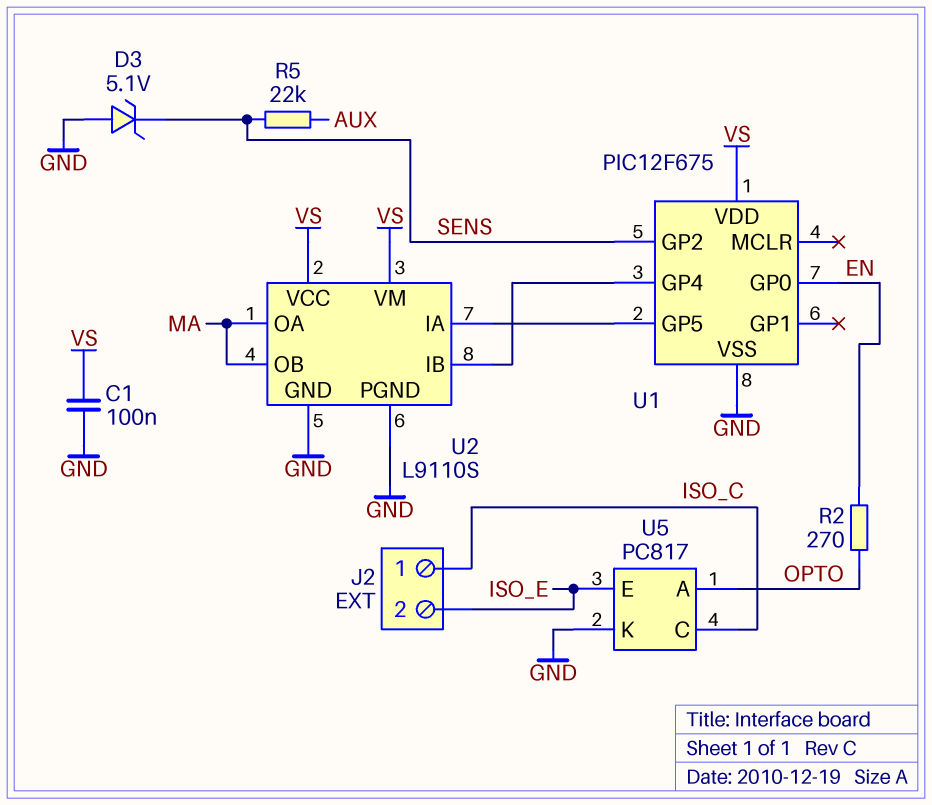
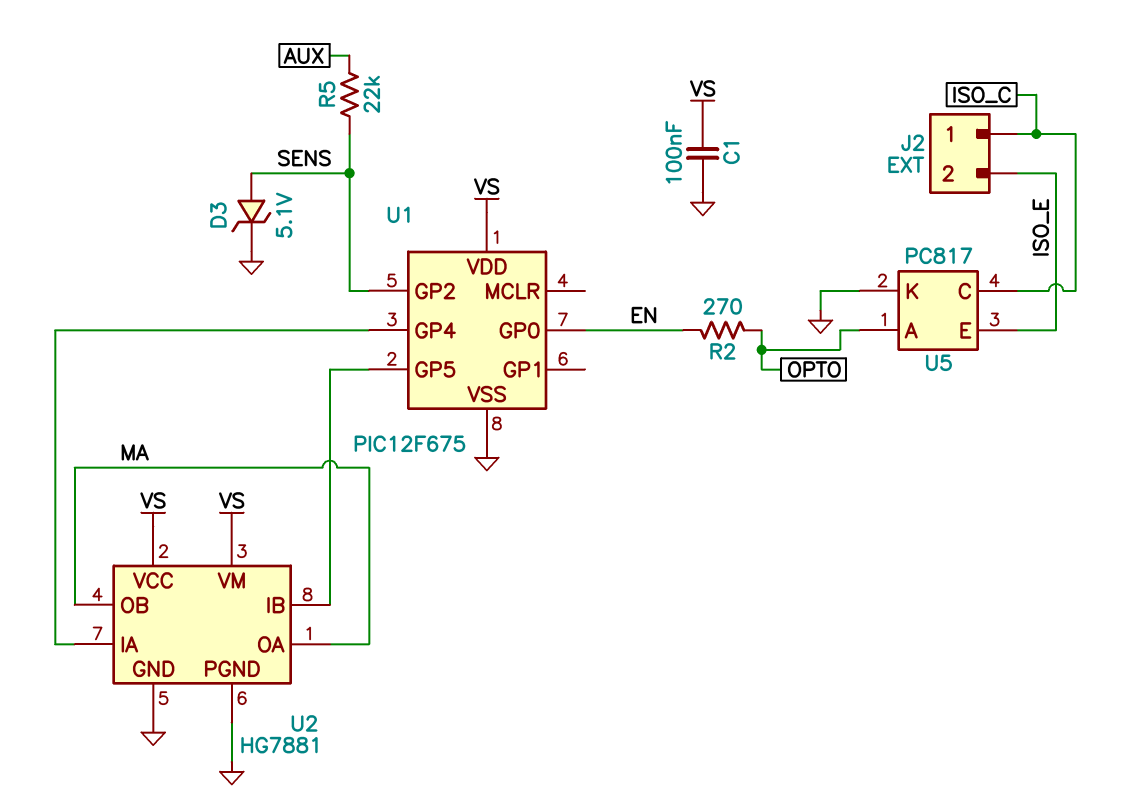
D3: zener 5.1V (A GND, K SENS) -> zener 5.1V (A SENS, K GND)
U2: L9110S -> HG7881
U2 pin IA: U1/GP5 -> U1/GP4
U2 pin IB: U1/GP4 -> U1/GP5

